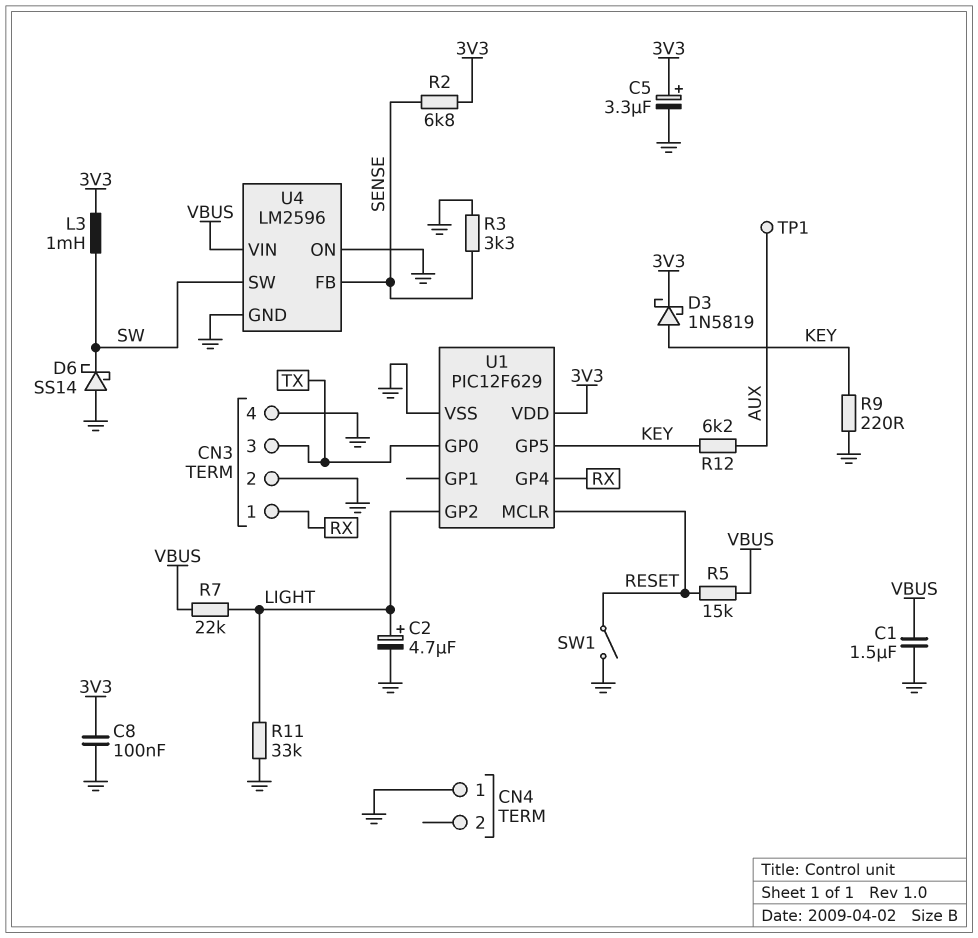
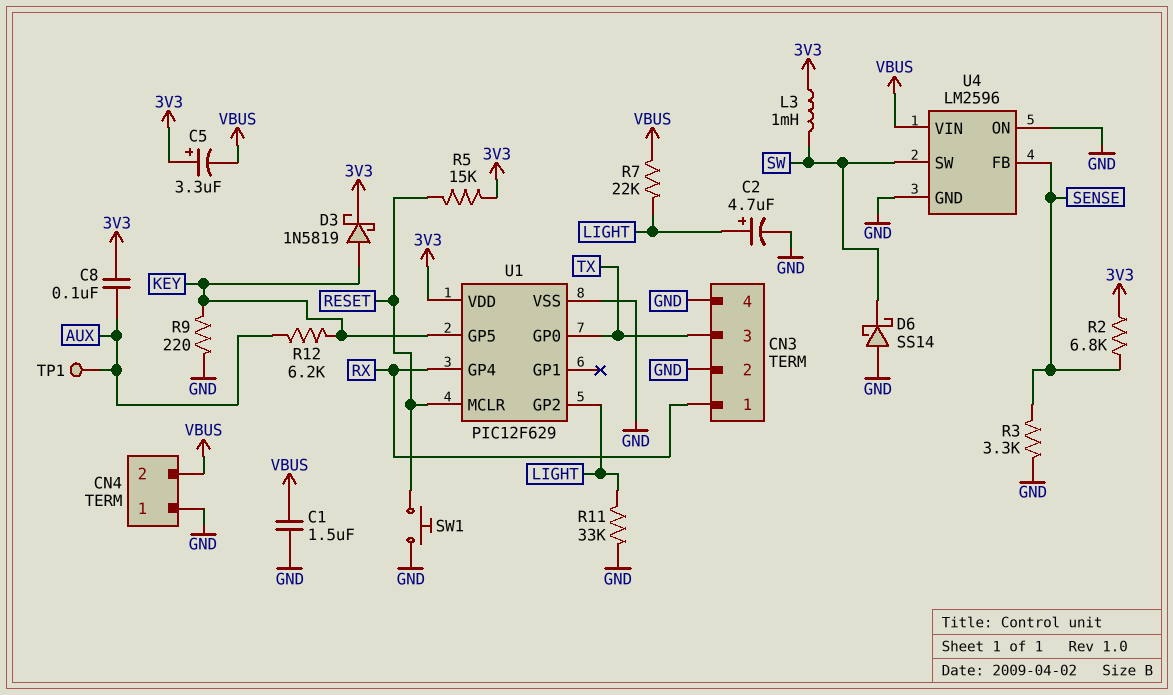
C5: 3.3uF (plus 3V3, minus GND) -> 3.3uF (plus 3V3, minus VBUS)
C8: 100nF (3V3, GND) -> 100nF (3V3, AUX)
CN4 pin 2: none -> VBUS
R5: 15k (RESET, VBUS) -> 15k (3V3, RESET)
SW1: switch (GND, RESET) -> button (GND, RESET)

